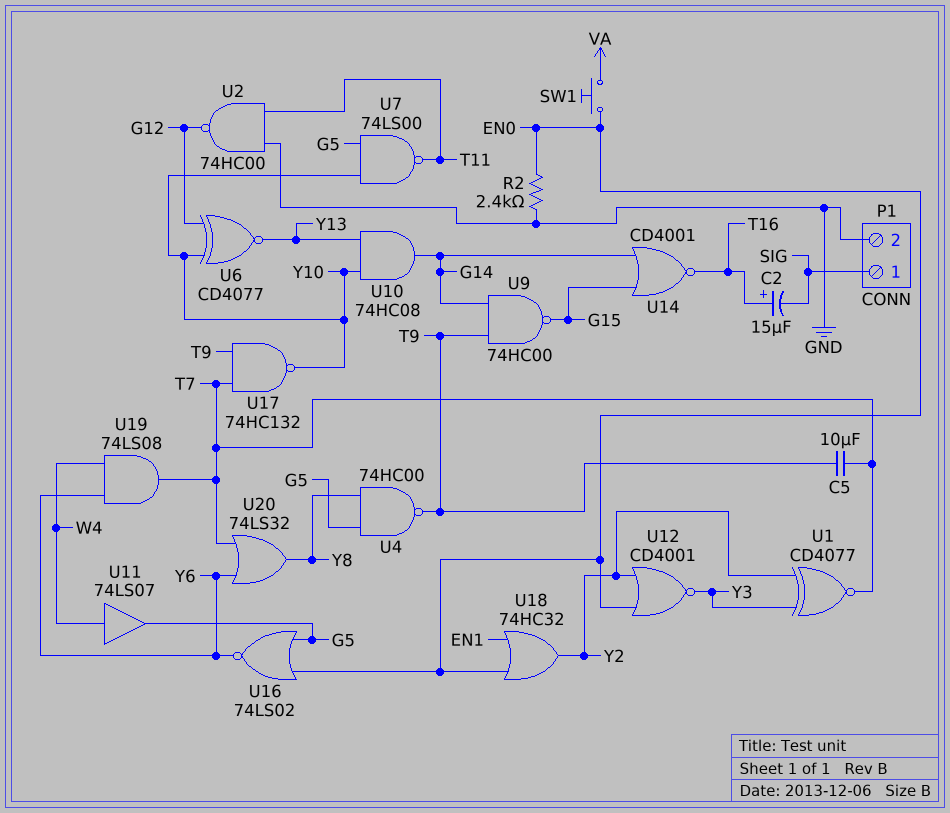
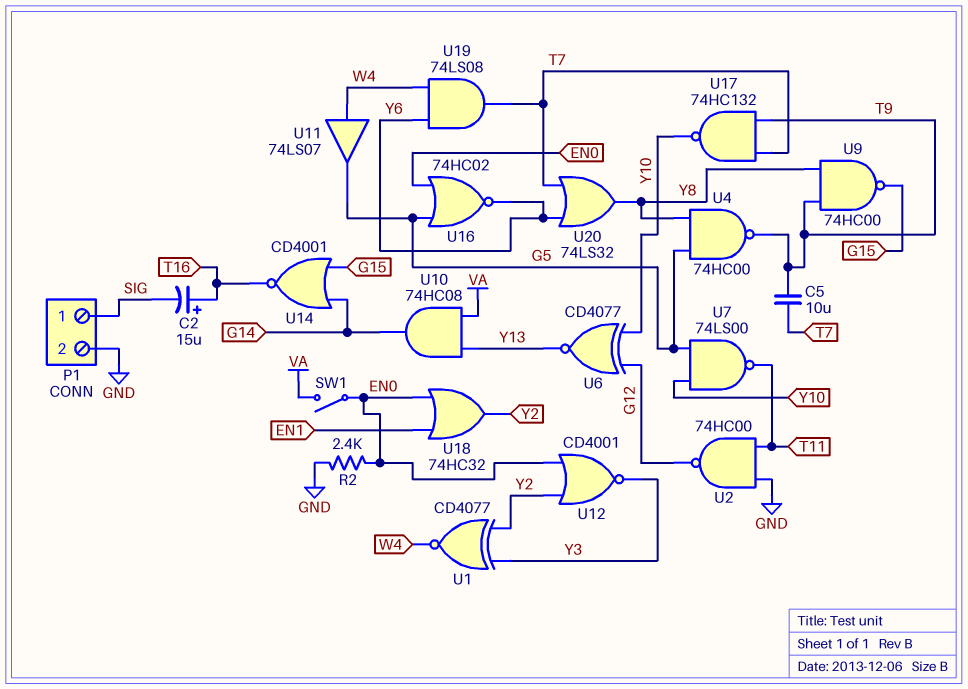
SW1: button (EN0, VA) -> switch (EN0, VA)
U1: XNOR CD4077 (in Y2, in Y3, out T7) -> XNOR CD4077 (in Y2, in Y3, out W4)
U9: NAND 74HC00 (in G14, in T9, out G15) -> NAND 74HC00 (in T9, in Y8, out G15)
U10: AND 74HC08 (in Y10, in Y13, out G14) -> AND 74HC08 (in VA, in Y13, out G14)
U16: NOR 74LS02 (in EN0, in G5, out Y6) -> NOR 74HC02 (in EN0, in G5, out Y6)

